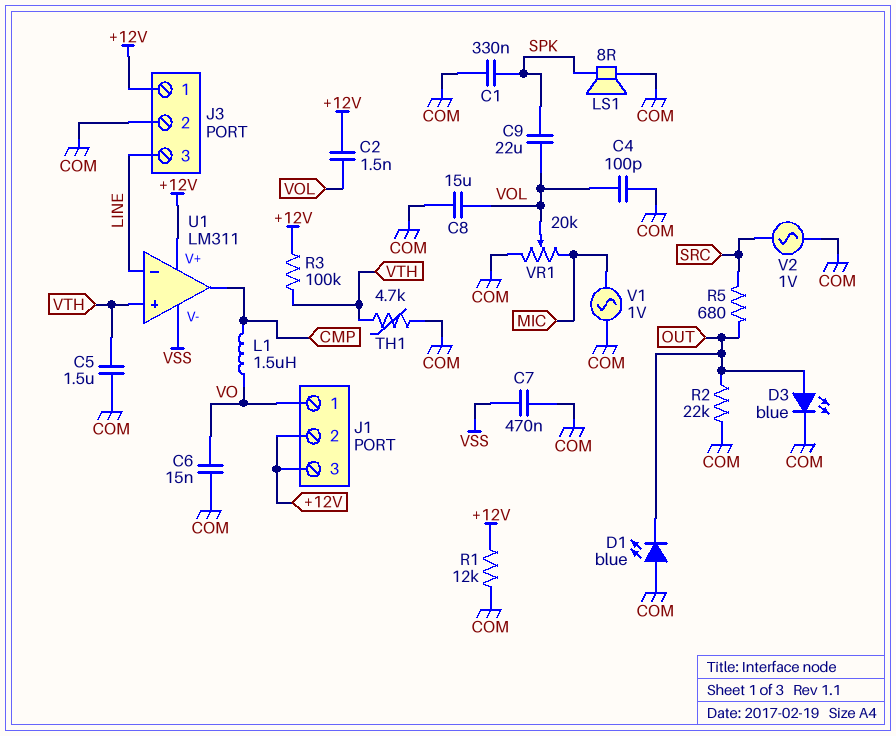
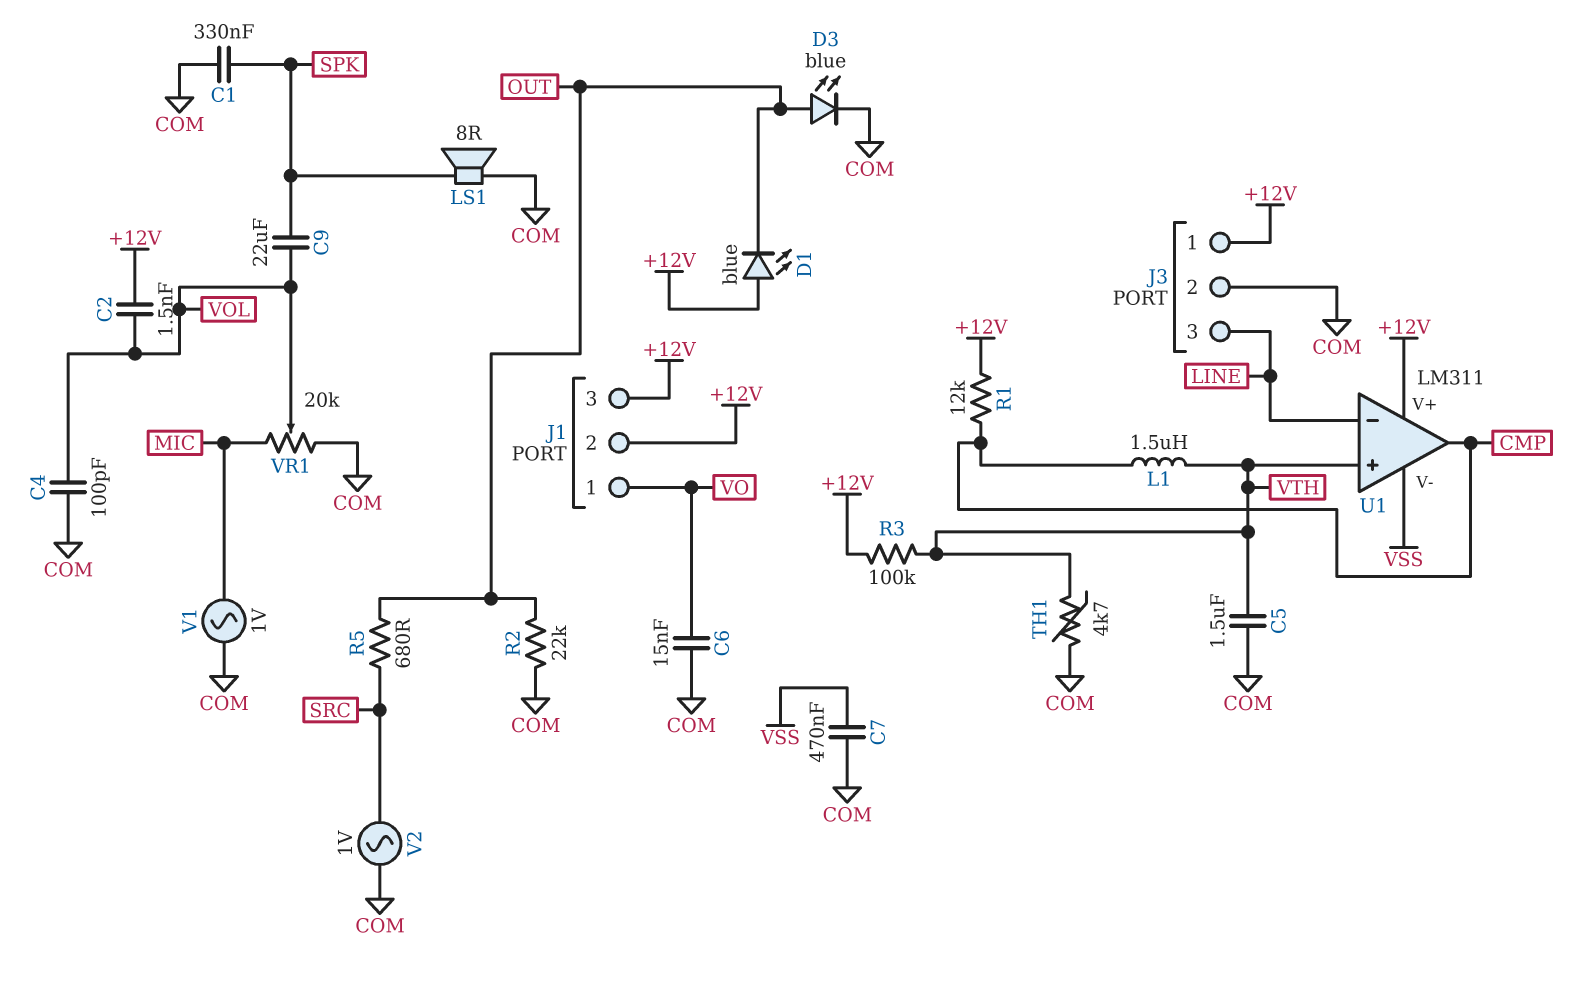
C8: 15uF (COM, VOL) -> none
D1: LED blue (A COM, K OUT) -> LED blue (A +12V, K OUT)
L1: 1.5uH (CMP, VO) -> 1.5uH (CMP, VTH)
R1: 12k (+12V, COM) -> 12k (+12V, CMP)

